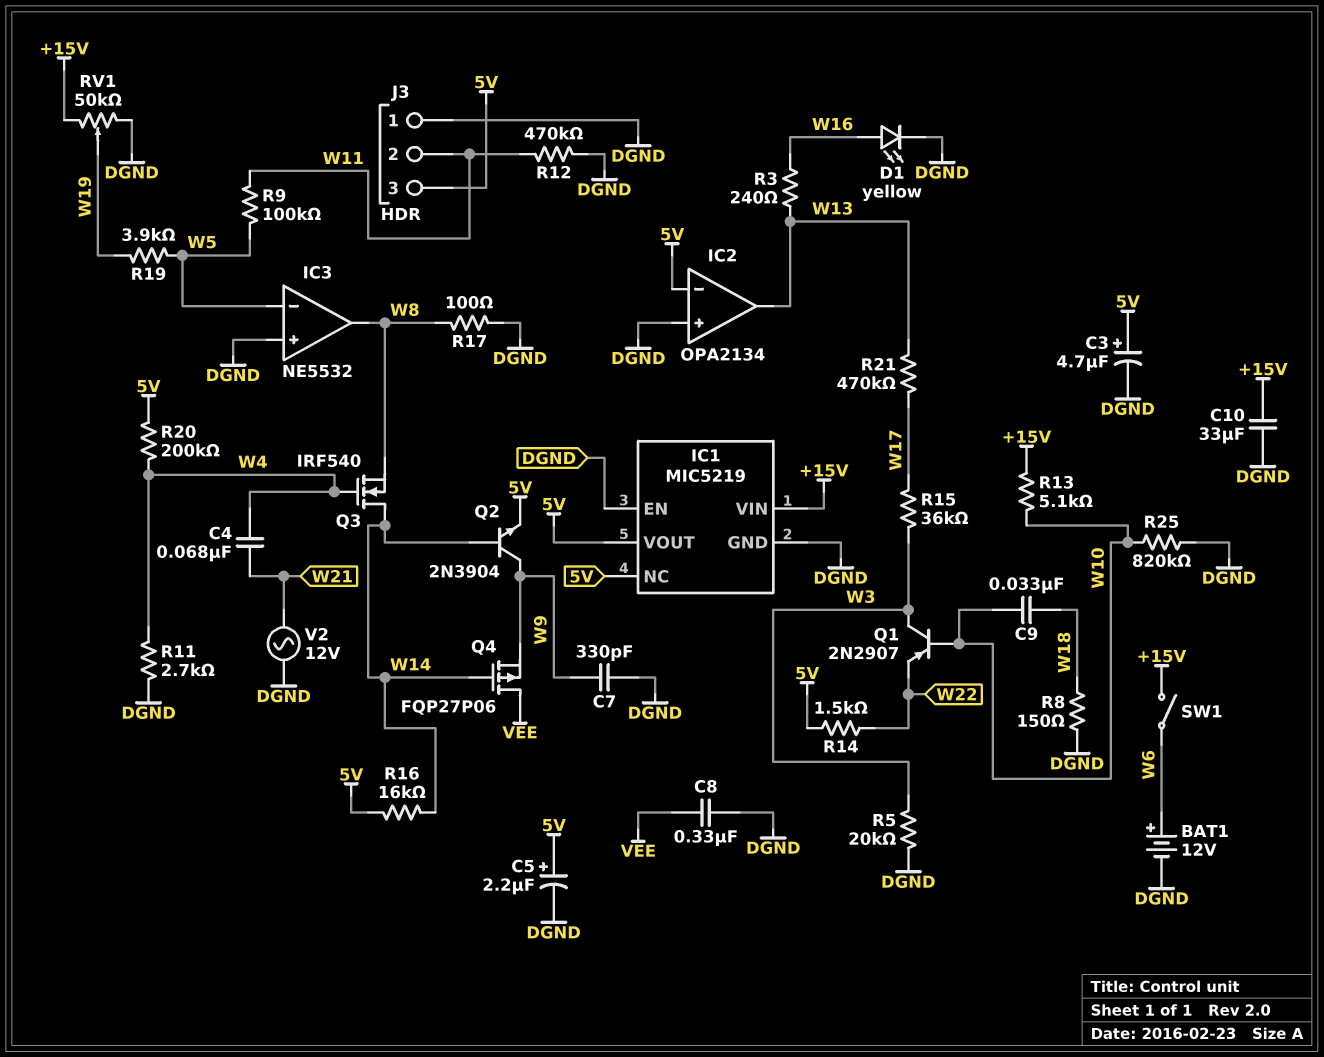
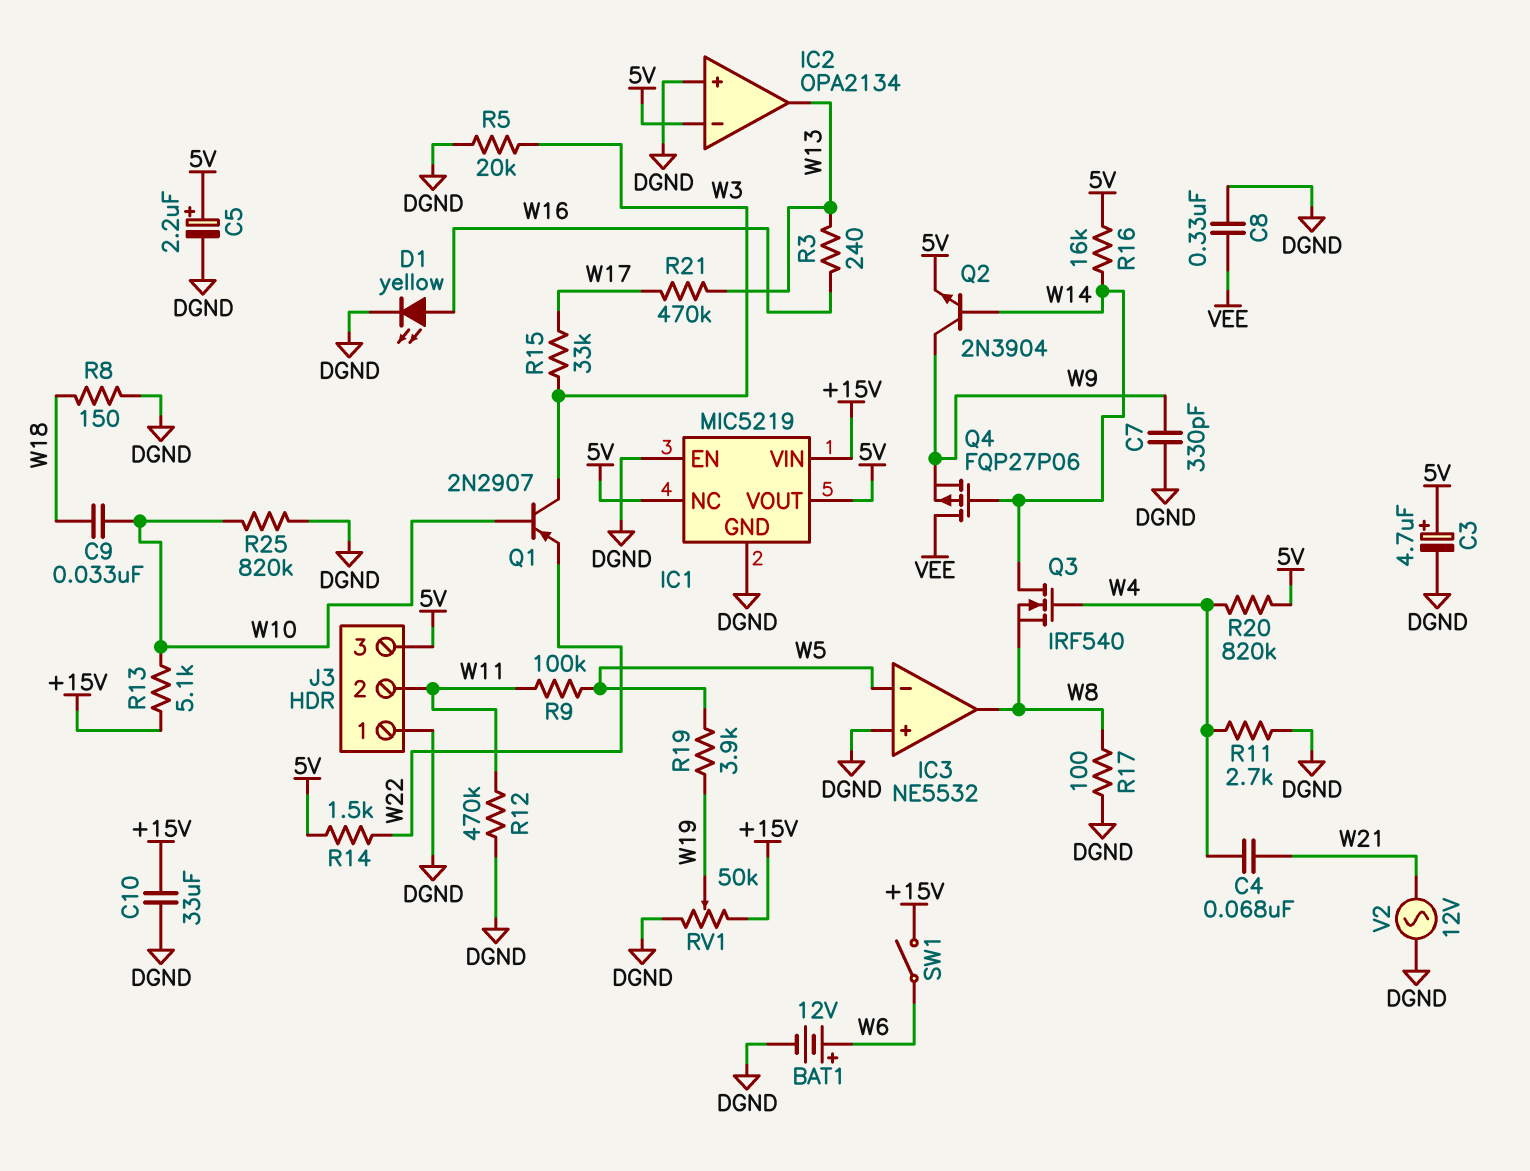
R15: 36k (W3, W17) -> 33k (W3, W17)
R20: 200k (5V, W4) -> 820k (5V, W4)

